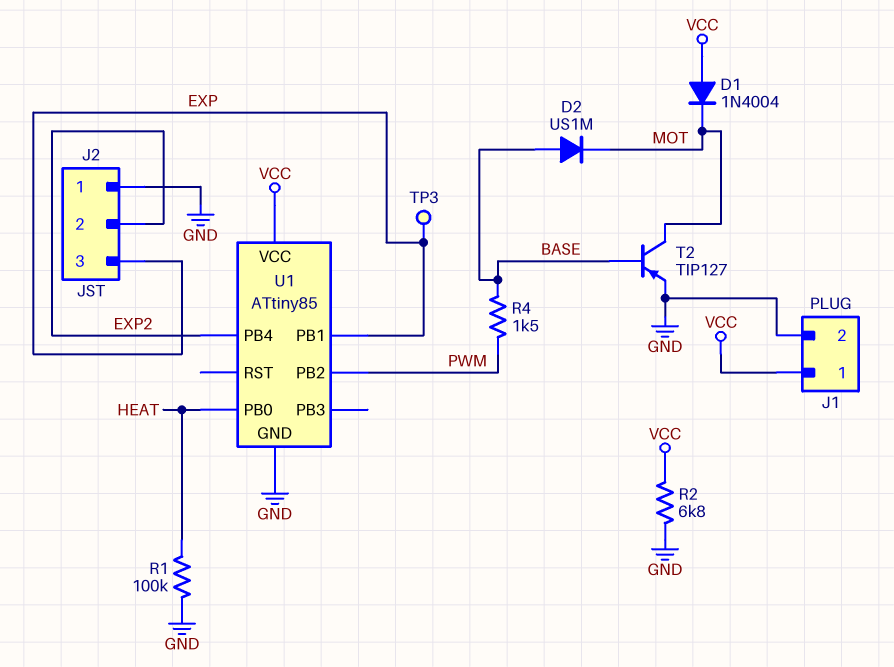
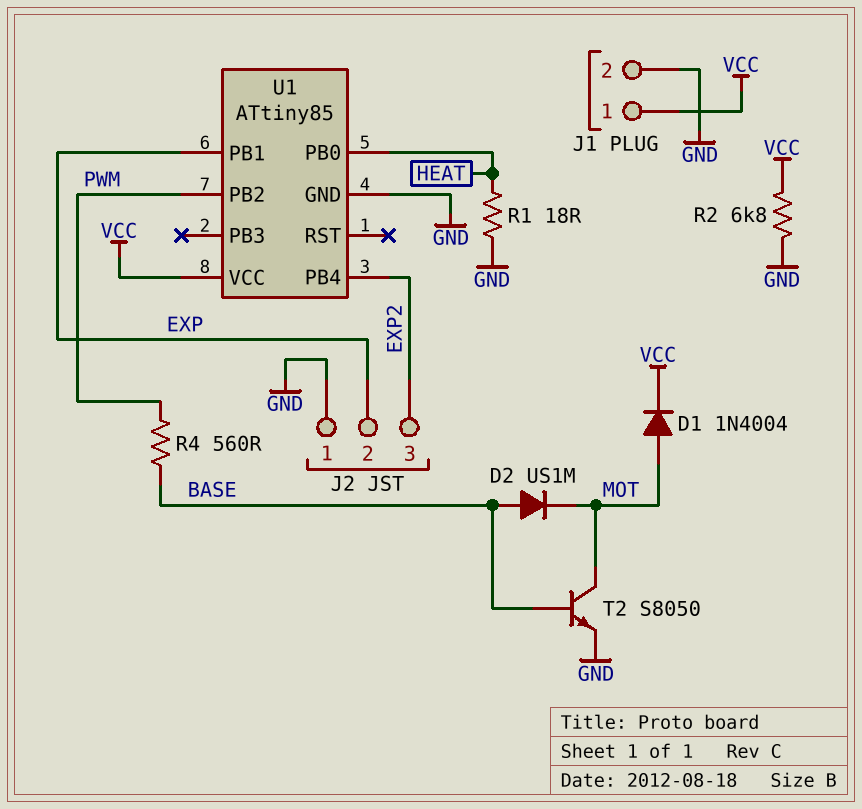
D1: diode 1N4004 (A VCC, K MOT) -> diode 1N4004 (A MOT, K VCC)
J2 pin 2: EXP2 -> EXP
J2 pin 3: EXP -> EXP2
R1: 100k (GND, HEAT) -> 18 (GND, HEAT)
R4: 1.5k (BASE, PWM) -> 560 (BASE, PWM)
T2: PNP TIP127 (B BASE, C MOT, E GND) -> NPN S8050 (B BASE, C MOT, E GND)
TP3: test point (EXP) -> none

